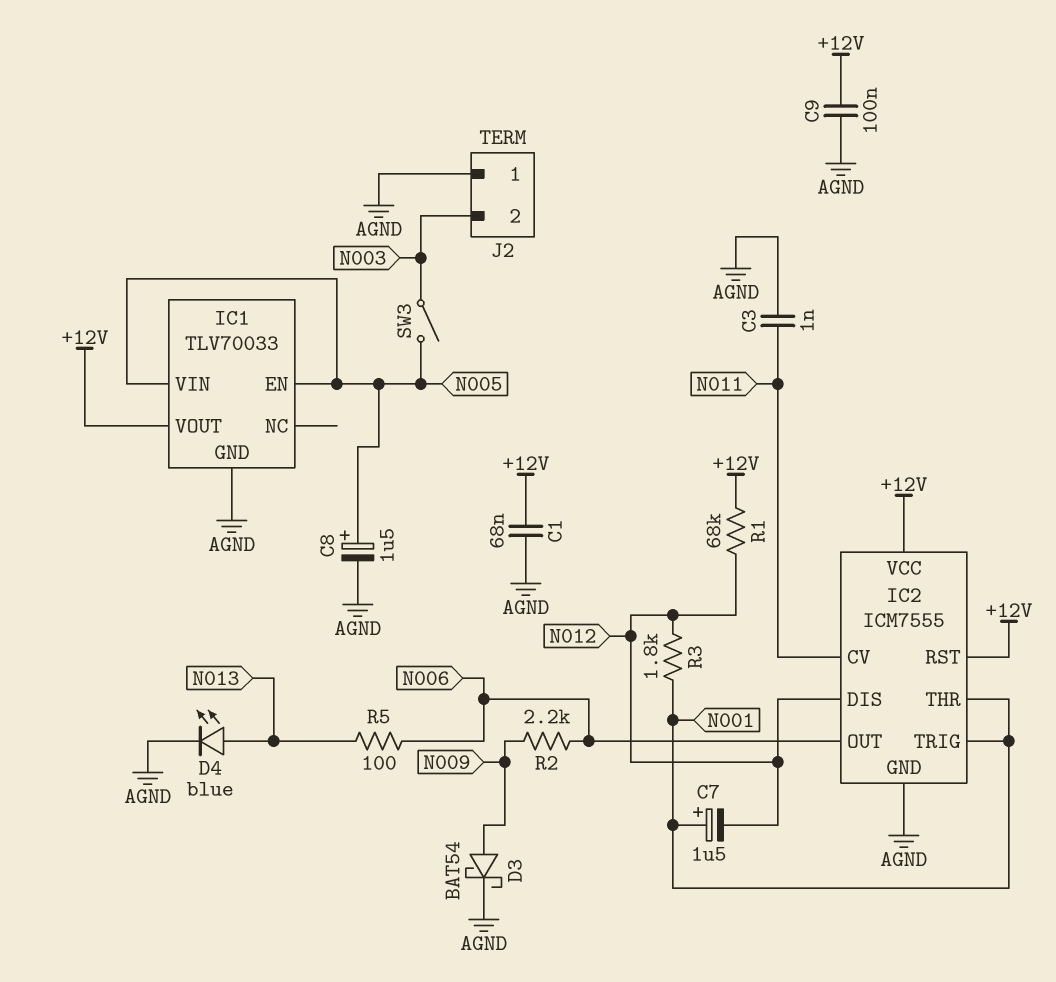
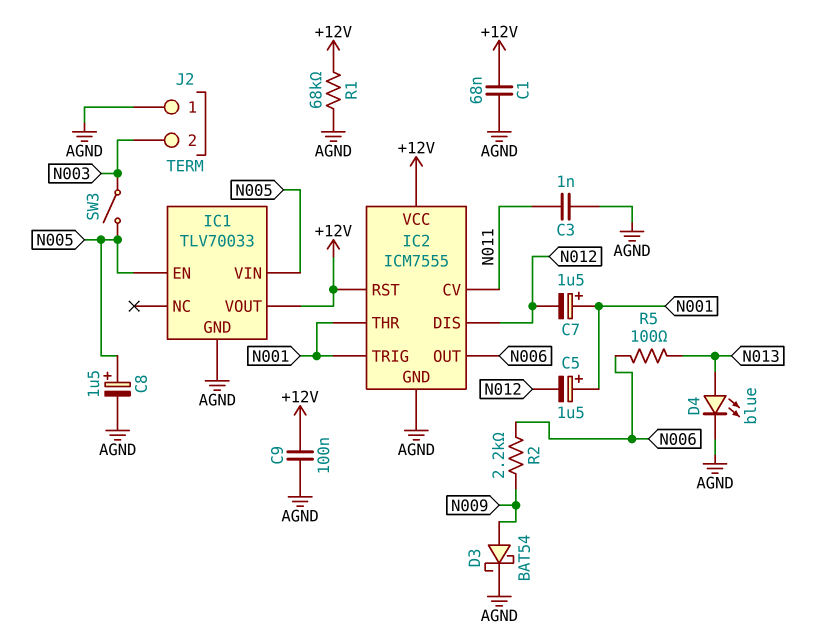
C5: none -> 1.5uF (plus N001, minus N012)
R1: 68k (+12V, N012) -> 68k (+12V, AGND)
R3: 1.8k (N001, N012) -> none

